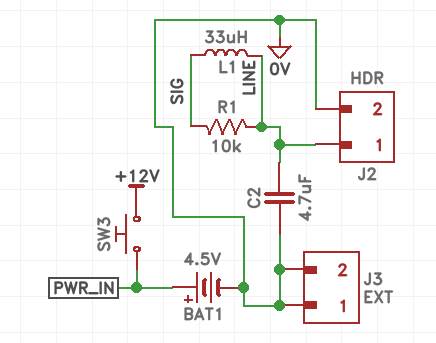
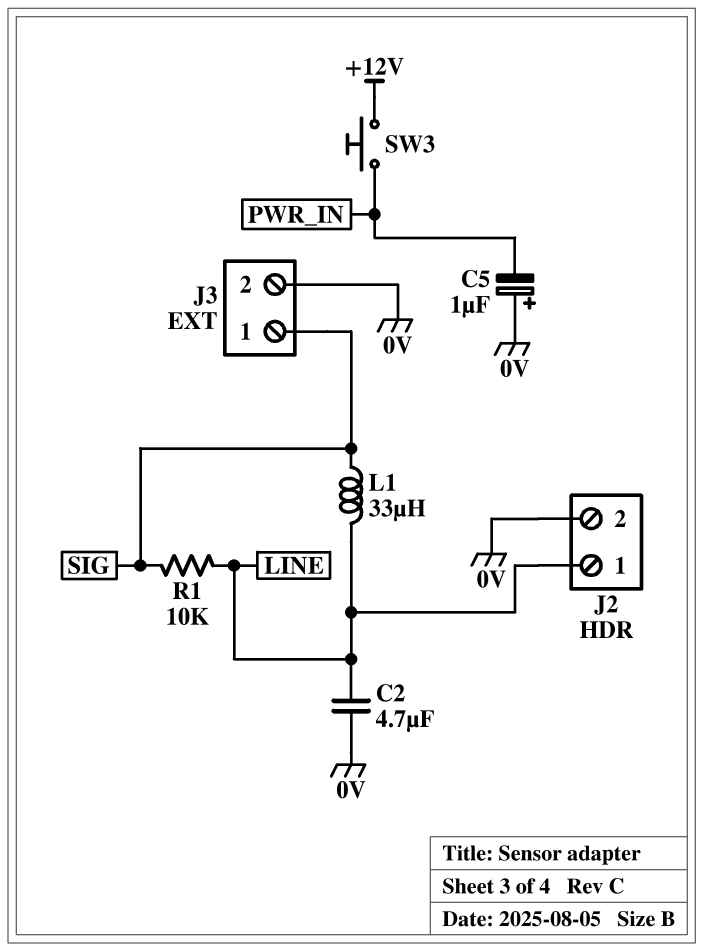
BAT1: 4.5V (plus PWR_IN, minus 0V) -> none
C5: none -> 1uF (plus 0V, minus PWR_IN)
J3 pin 1: 0V -> SIG

